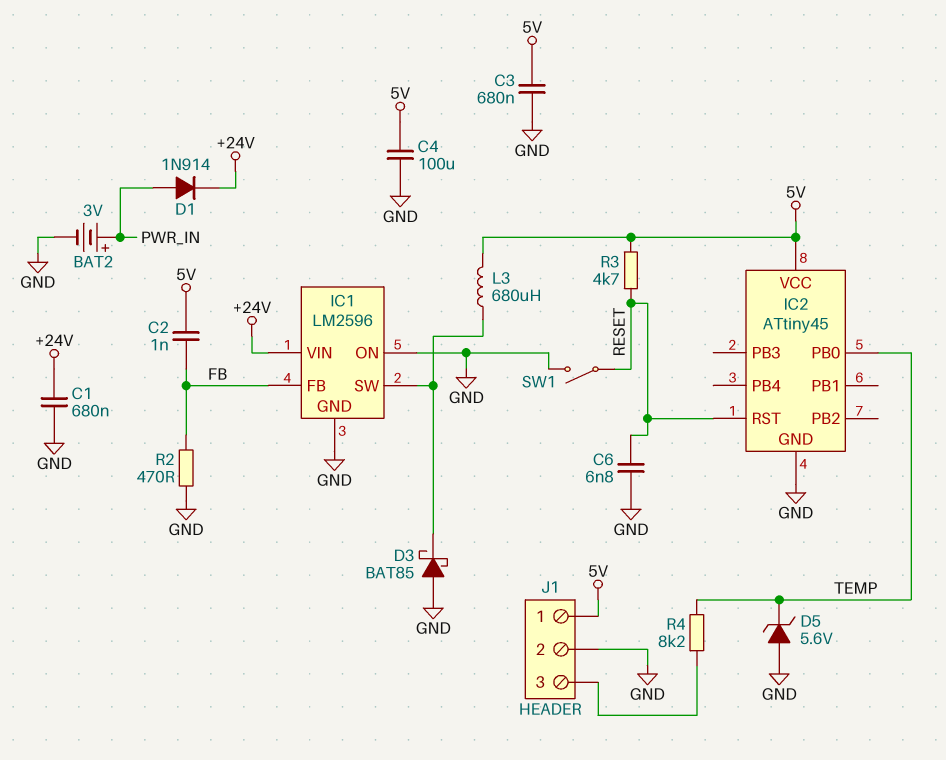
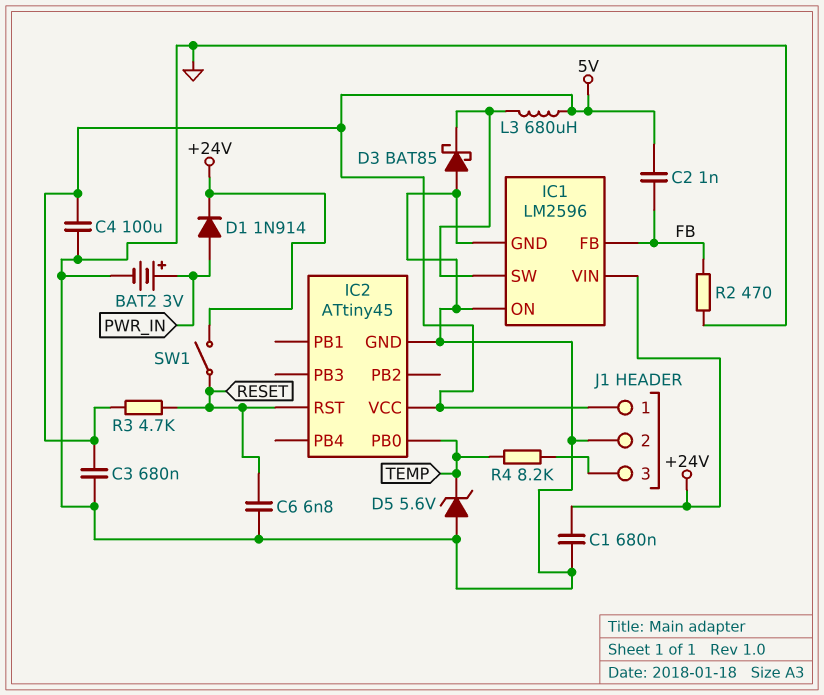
SW1: switch (GND, RESET) -> switch (+24V, RESET)

